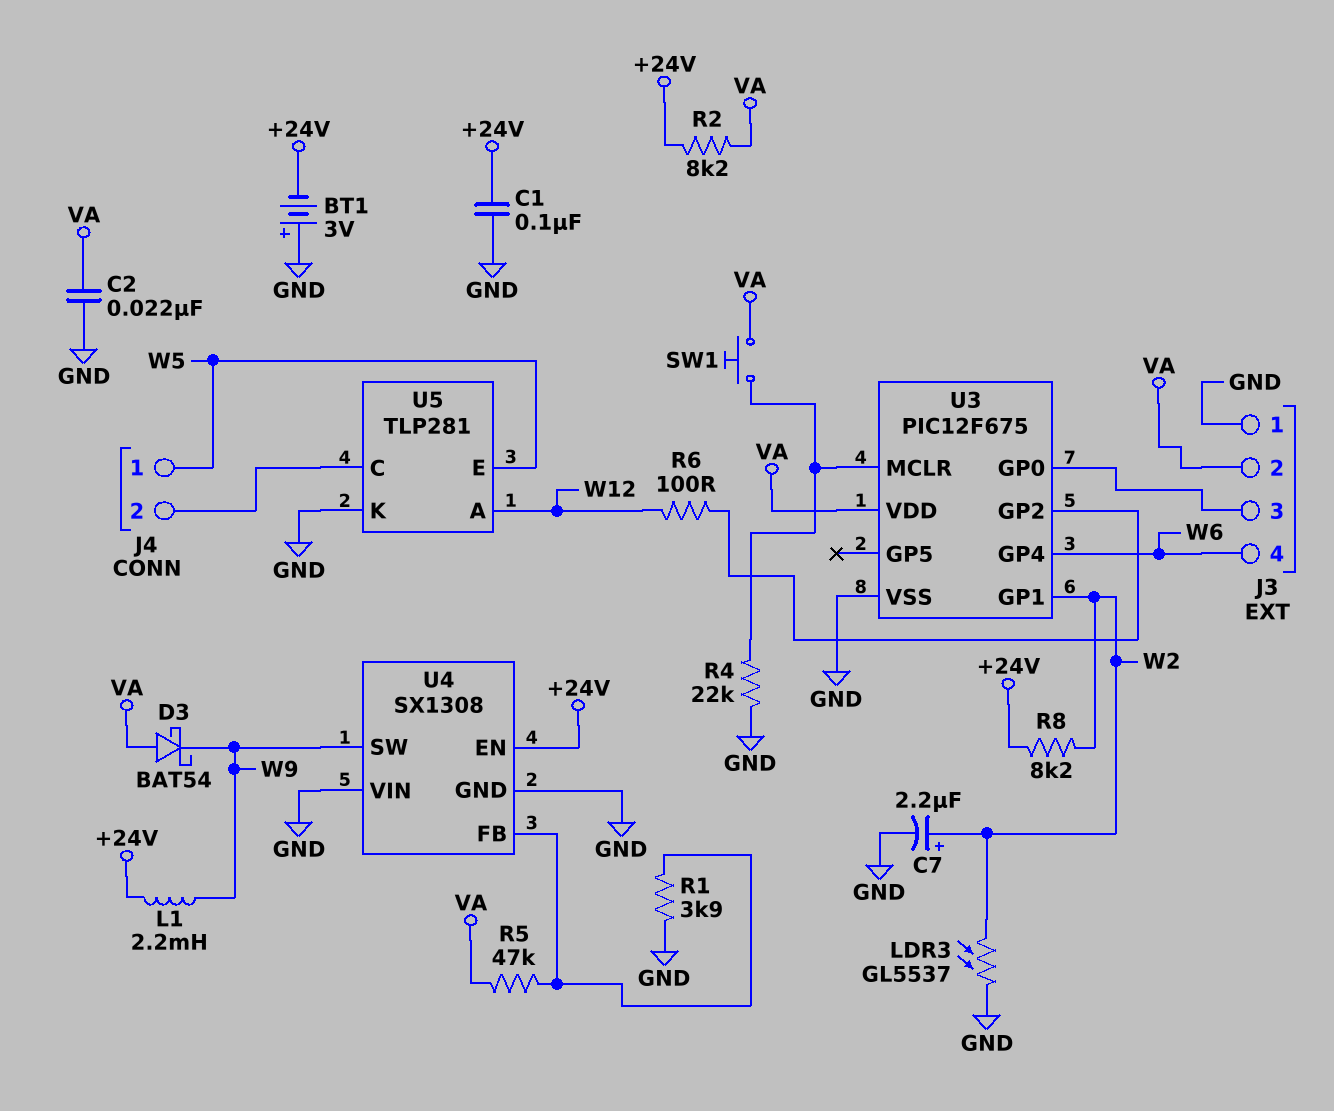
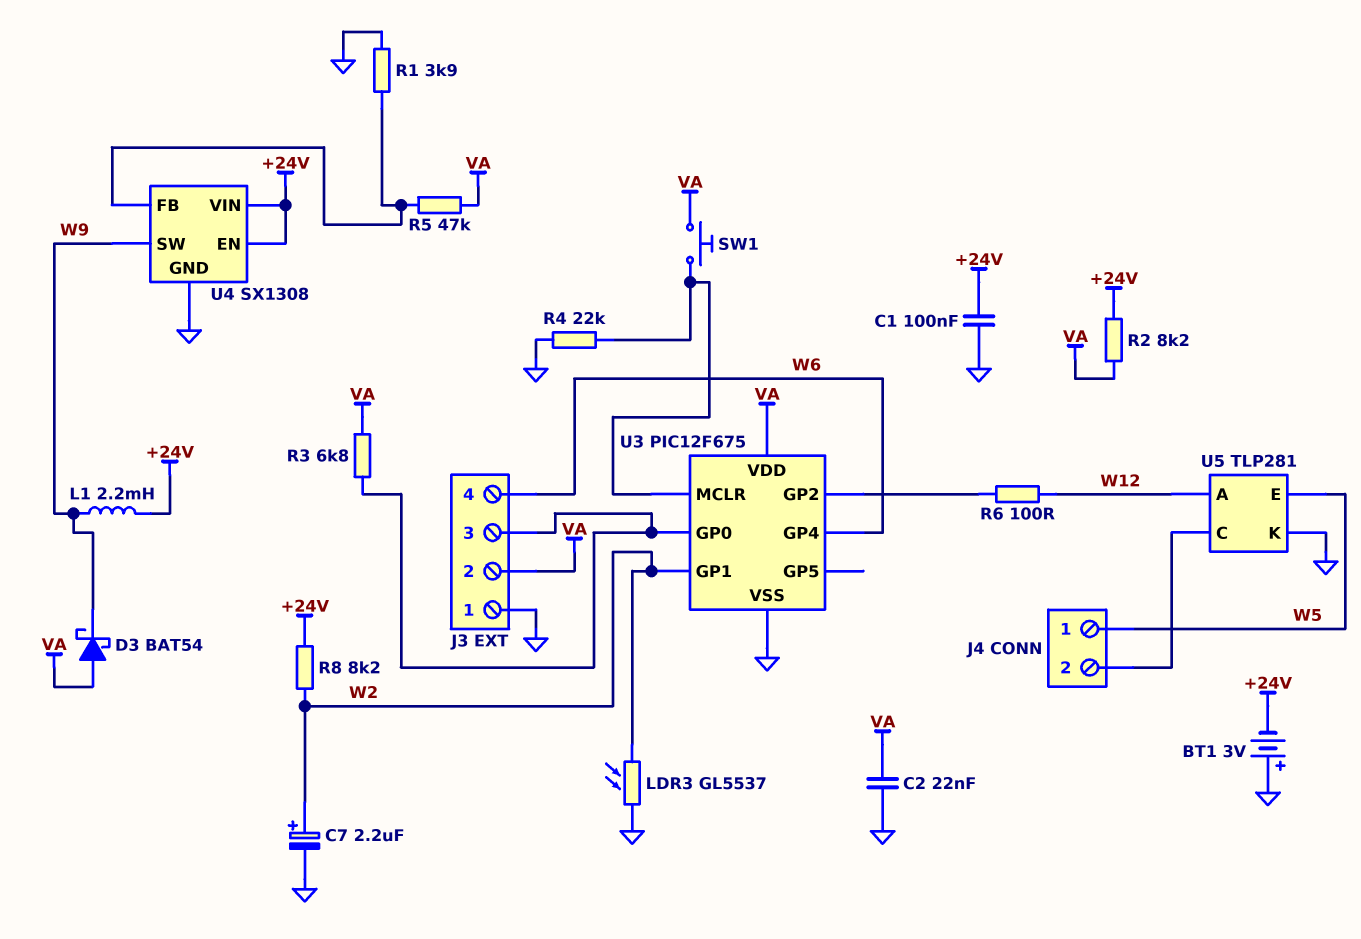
R3: none -> 6.8k (J3/3, VA)
U4 pin VIN: GND -> +24V

